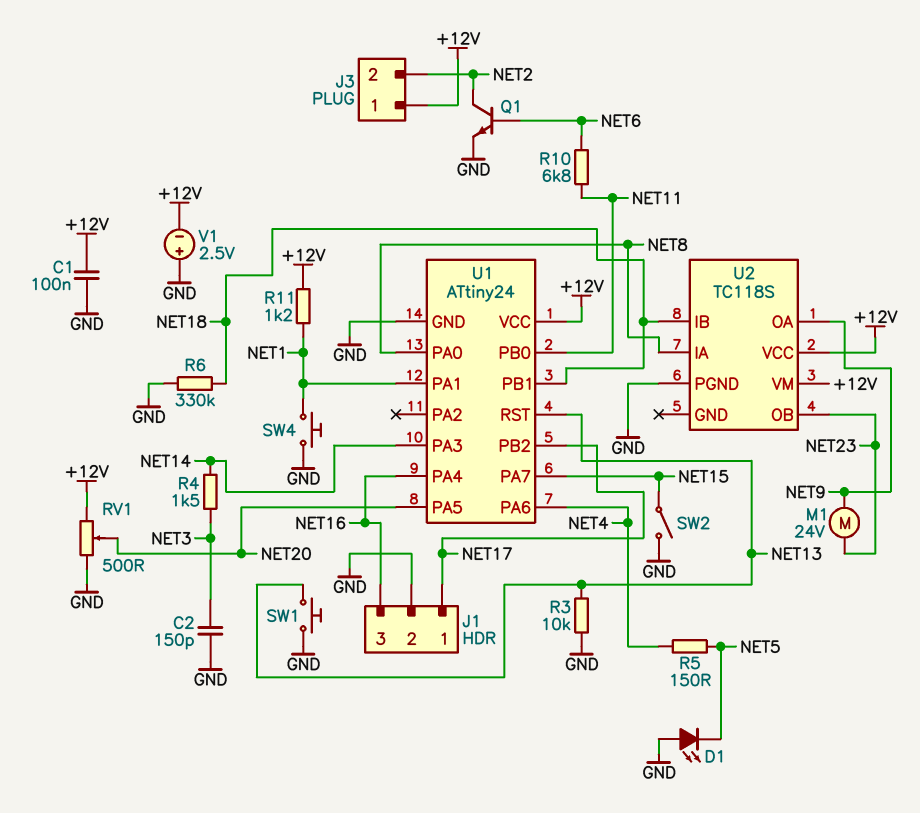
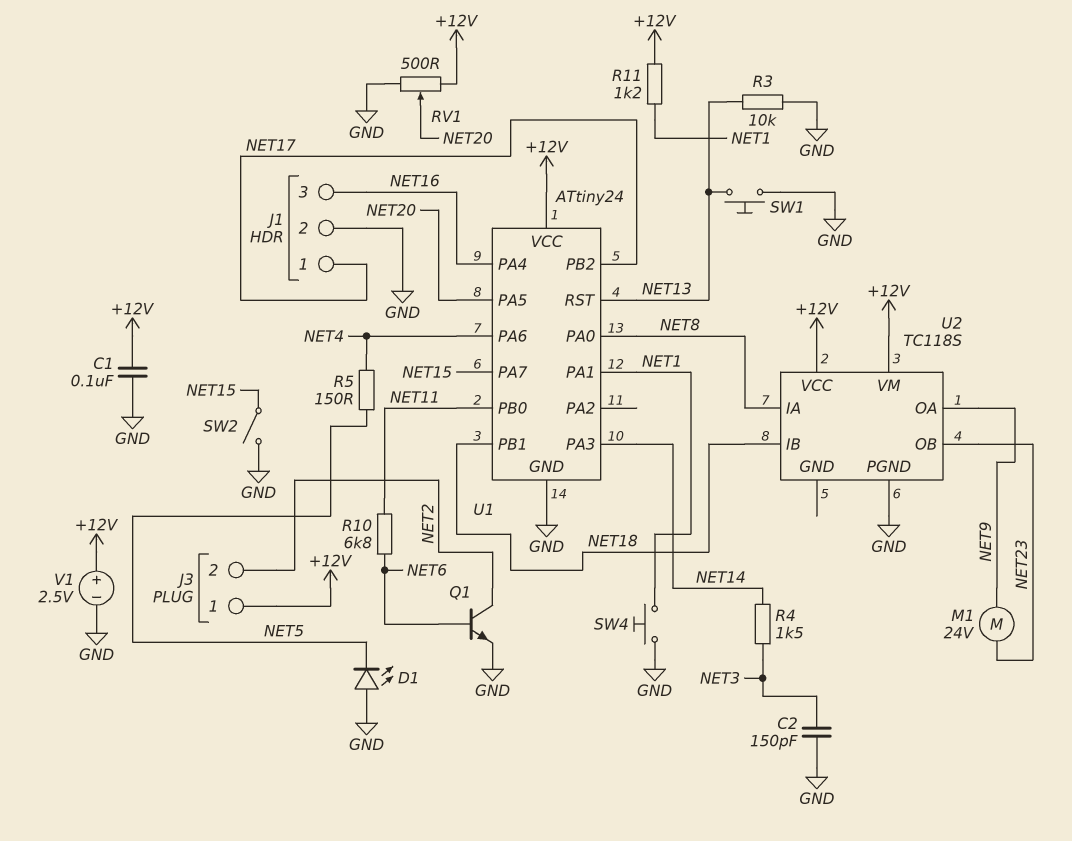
R6: 330k (GND, NET18) -> none
V1: 2.5V (plus GND, minus +12V) -> 2.5V (plus +12V, minus GND)

